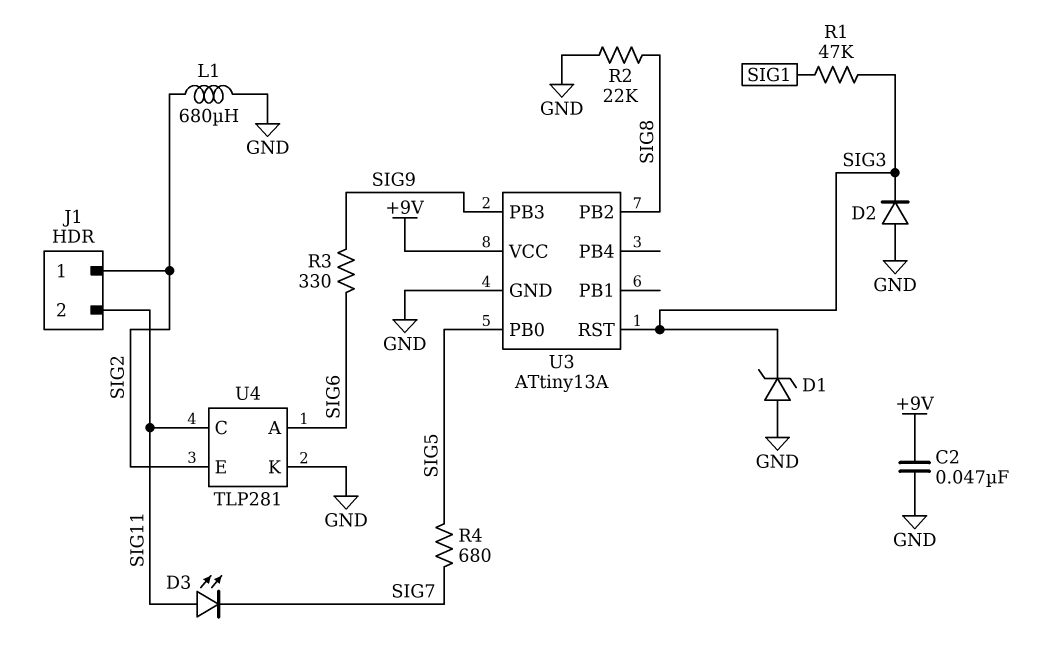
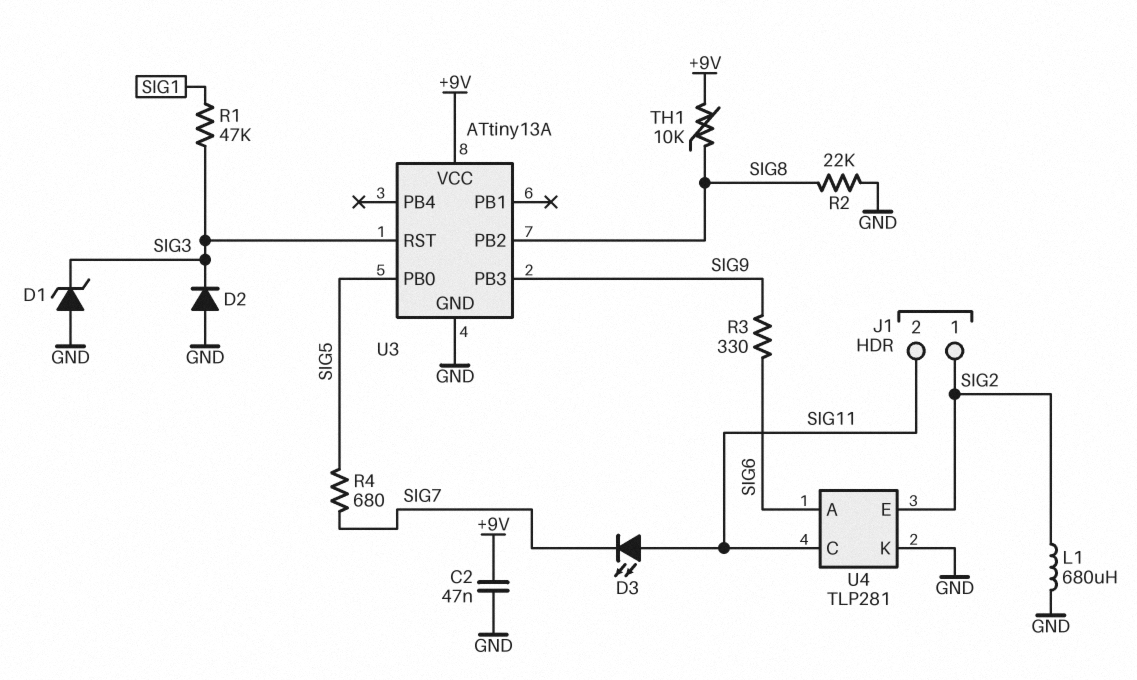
TH1: none -> 10k (+9V, SIG8)

